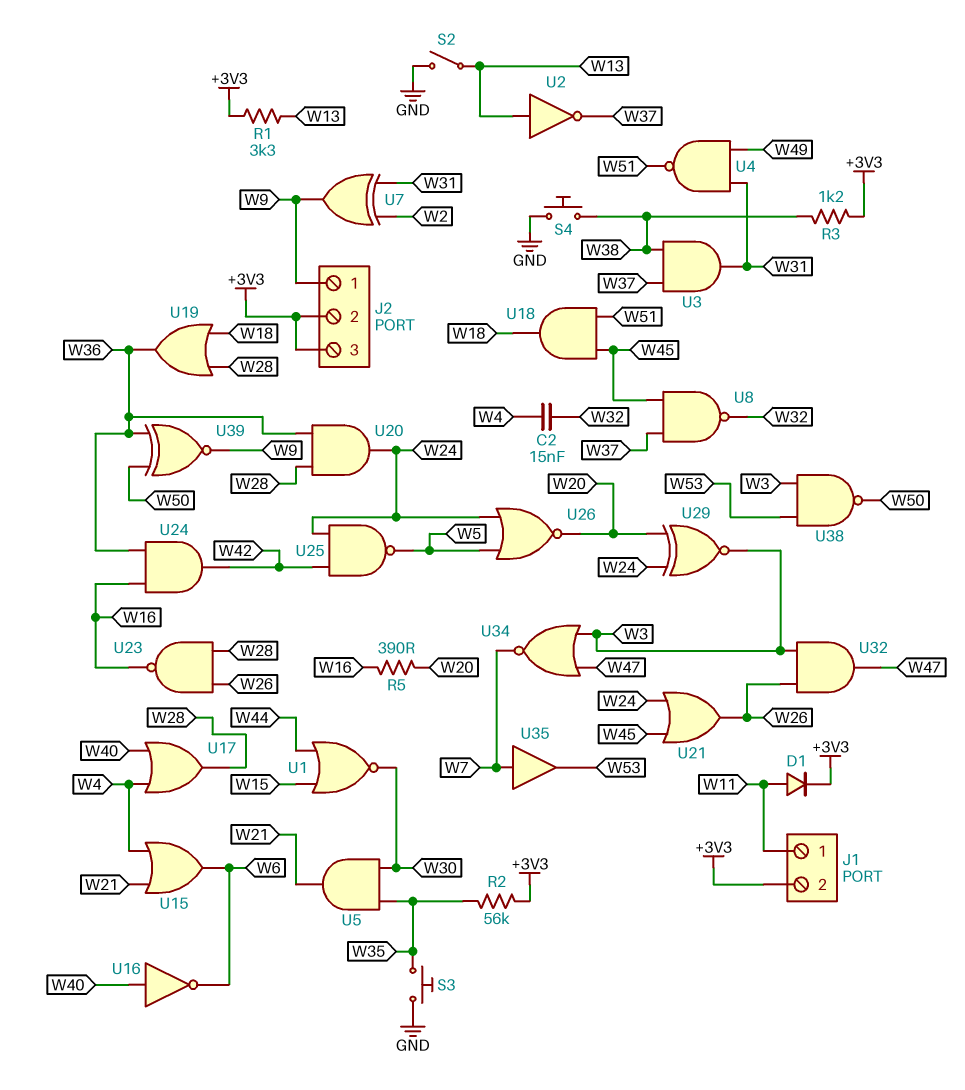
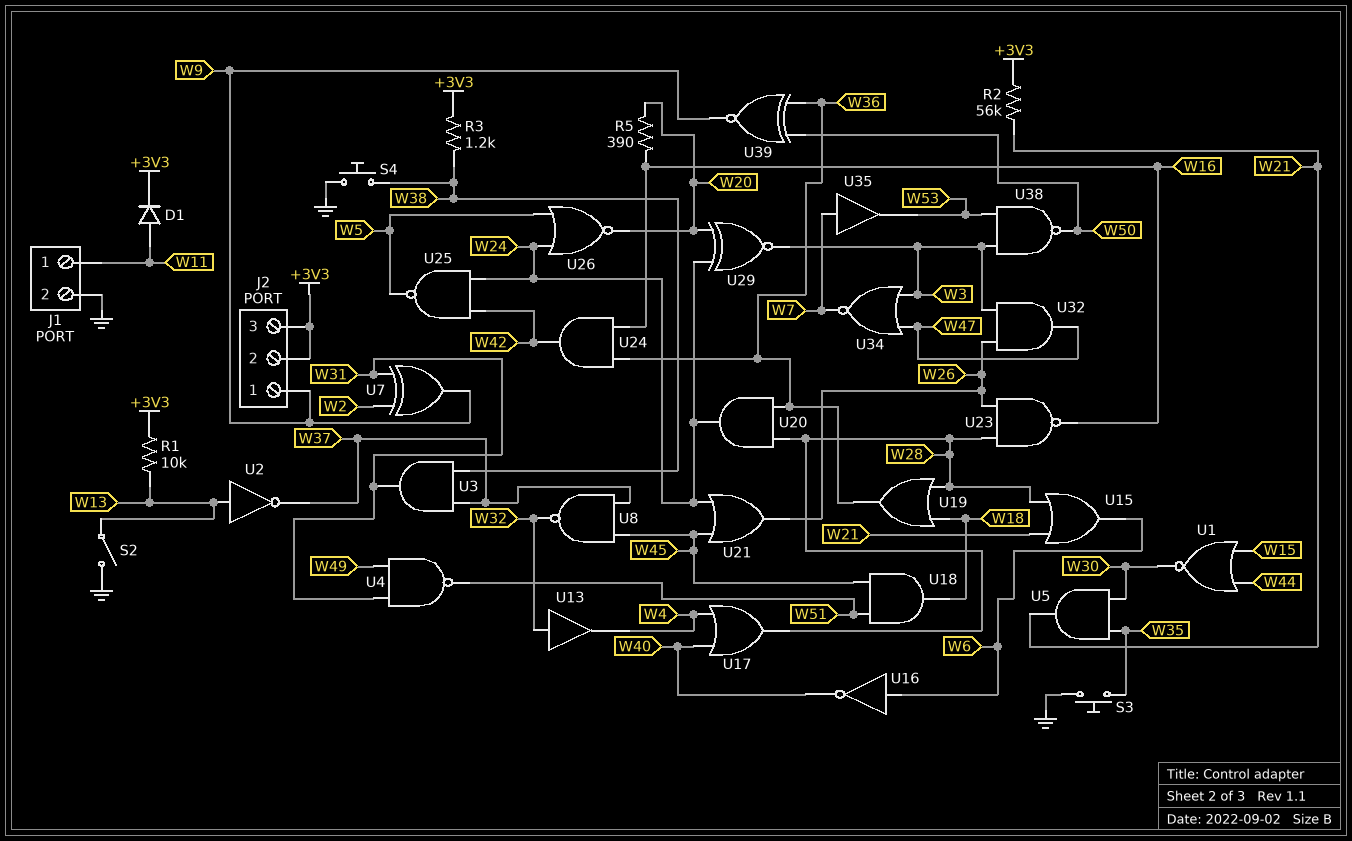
C2: 15nF (W4, W32) -> none
J1 pin 2: +3V3 -> GND
R1: 3.3k (+3V3, W13) -> 10k (+3V3, W13)
R2: 56k (+3V3, W35) -> 56k (+3V3, W21)
U13: none -> buffer (in W32, out W4)
U15: OR (in W4, in W21, out W6) -> OR (in W21, in W28, out W6)
U16: NOT (in W40, out W6) -> NOT (in W6, out W40)

